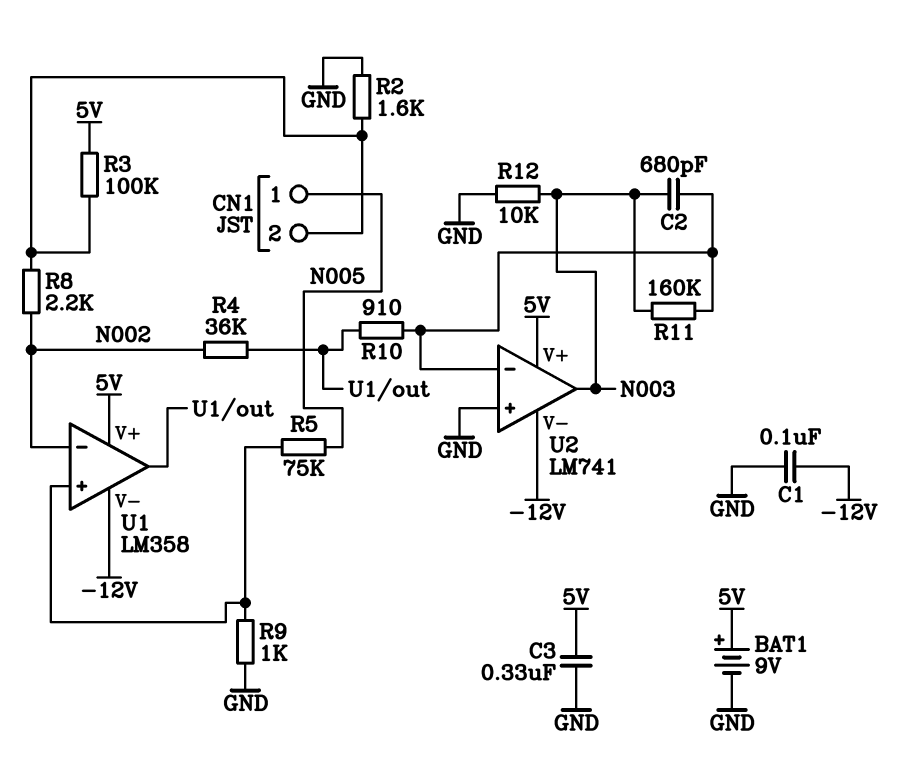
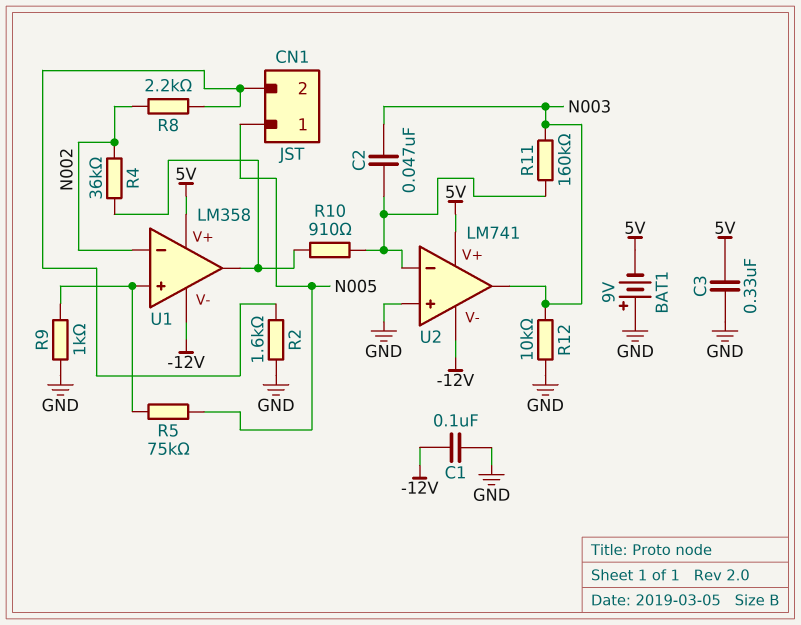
BAT1: 9V (plus 5V, minus GND) -> 9V (plus GND, minus 5V)
C2: 680pF (N003, U2/in-) -> 47nF (N003, U2/in-)
R3: 100k (5V, CN1/2) -> none

